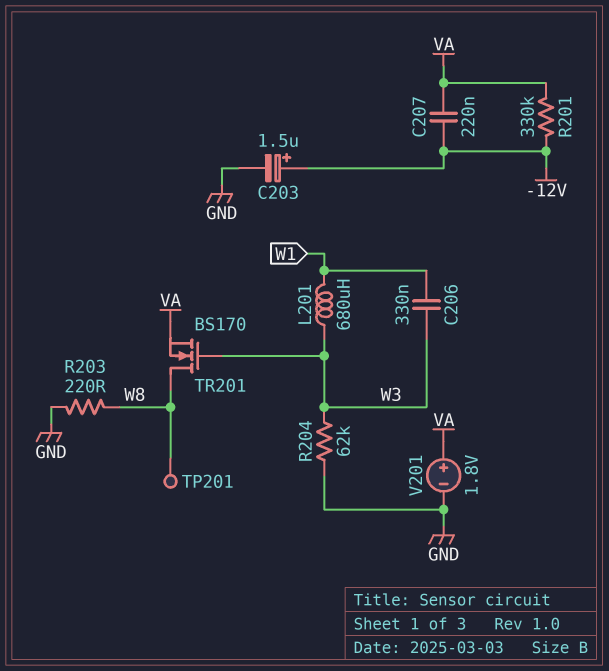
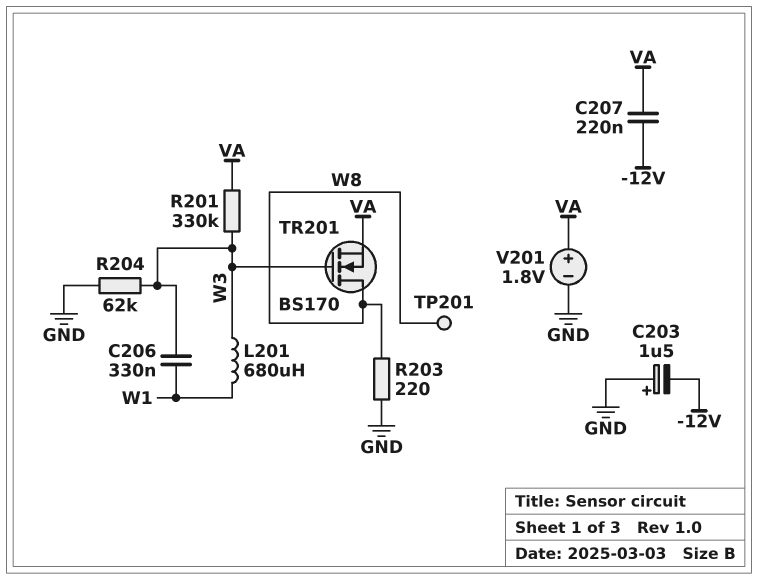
C203: 1.5uF (plus -12V, minus GND) -> 1.5uF (plus GND, minus -12V)
R201: 330k (-12V, VA) -> 330k (VA, W3)

